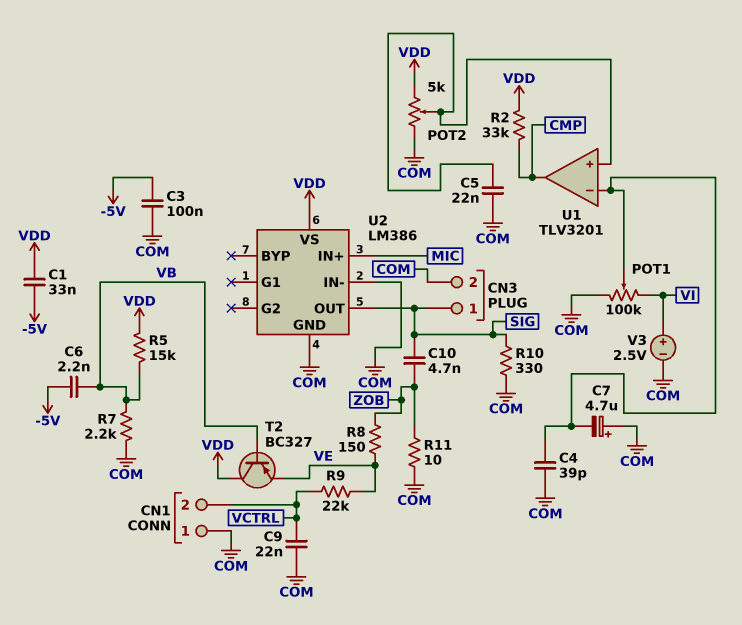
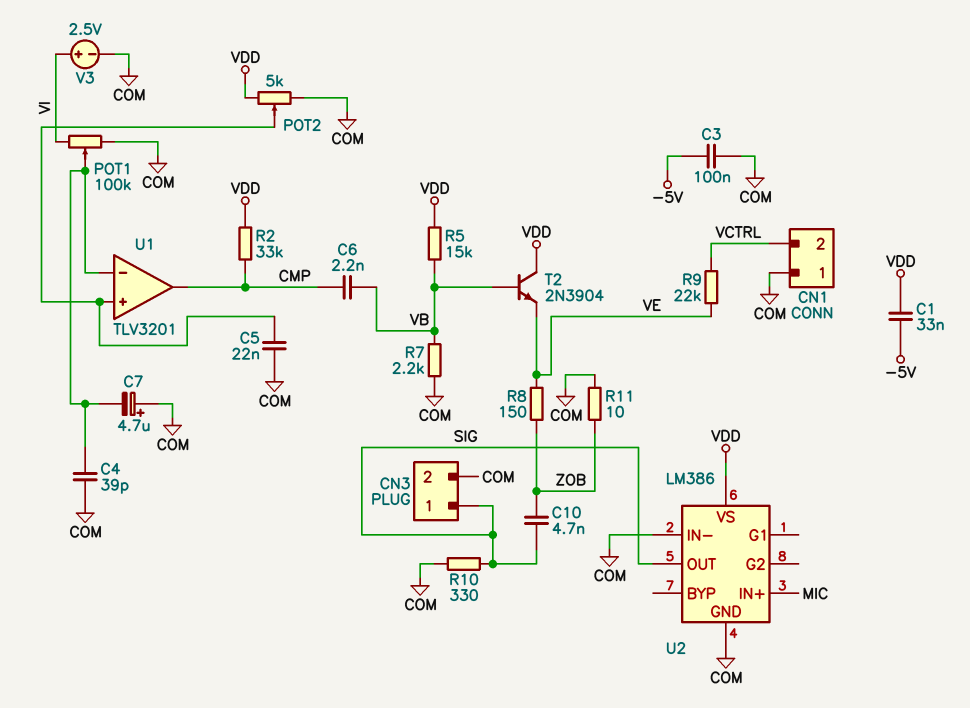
C6: 2.2nF (-5V, VB) -> 2.2nF (CMP, VB)
C9: 22nF (COM, VCTRL) -> none
T2: PNP BC327 (B VB, C VDD, E VE) -> NPN 2N3904 (B VB, C VDD, E VE)

